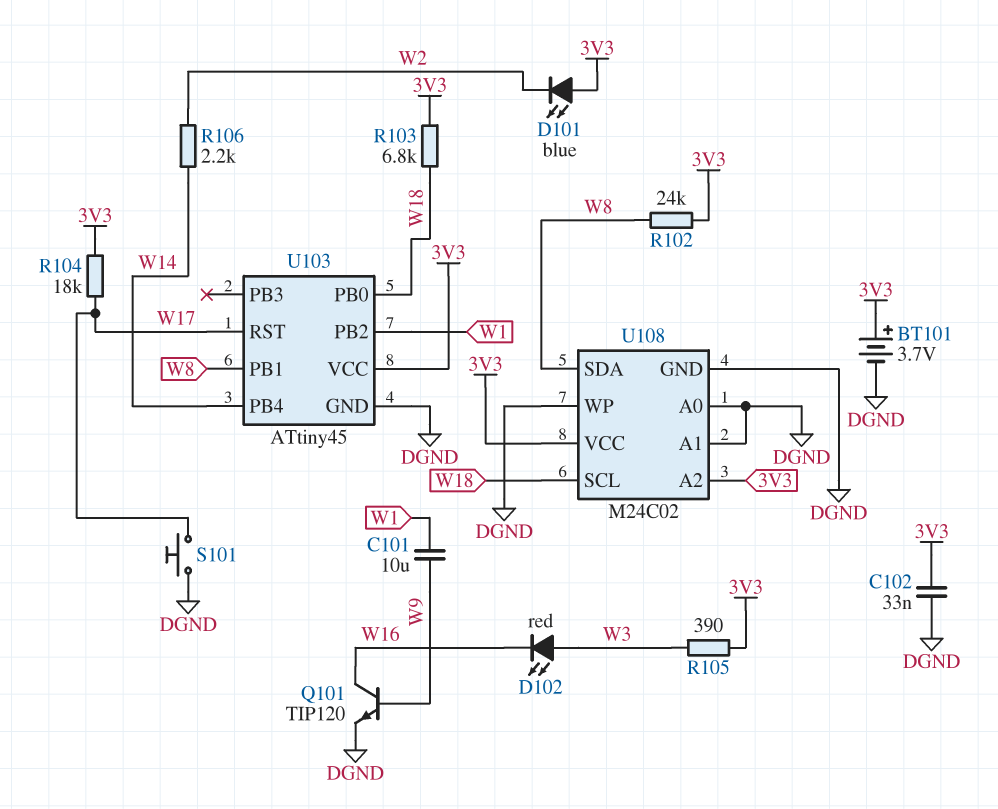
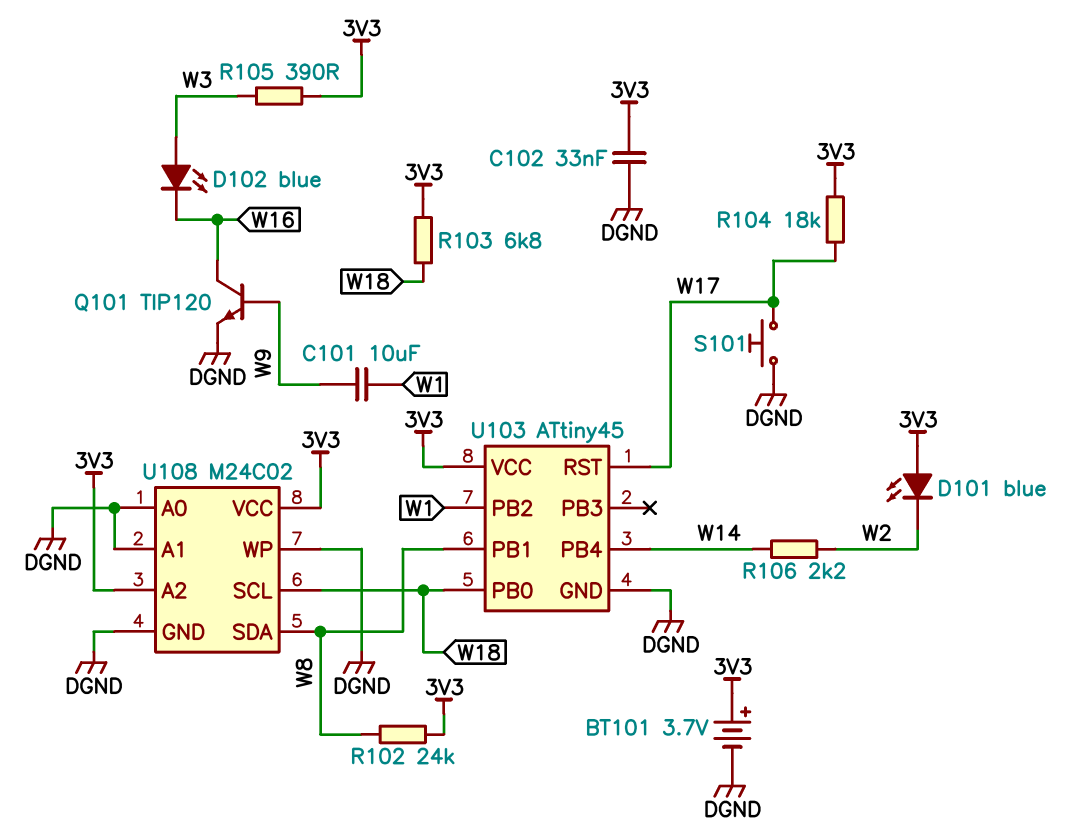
D102: LED red (A W3, K W16) -> LED blue (A W3, K W16)

